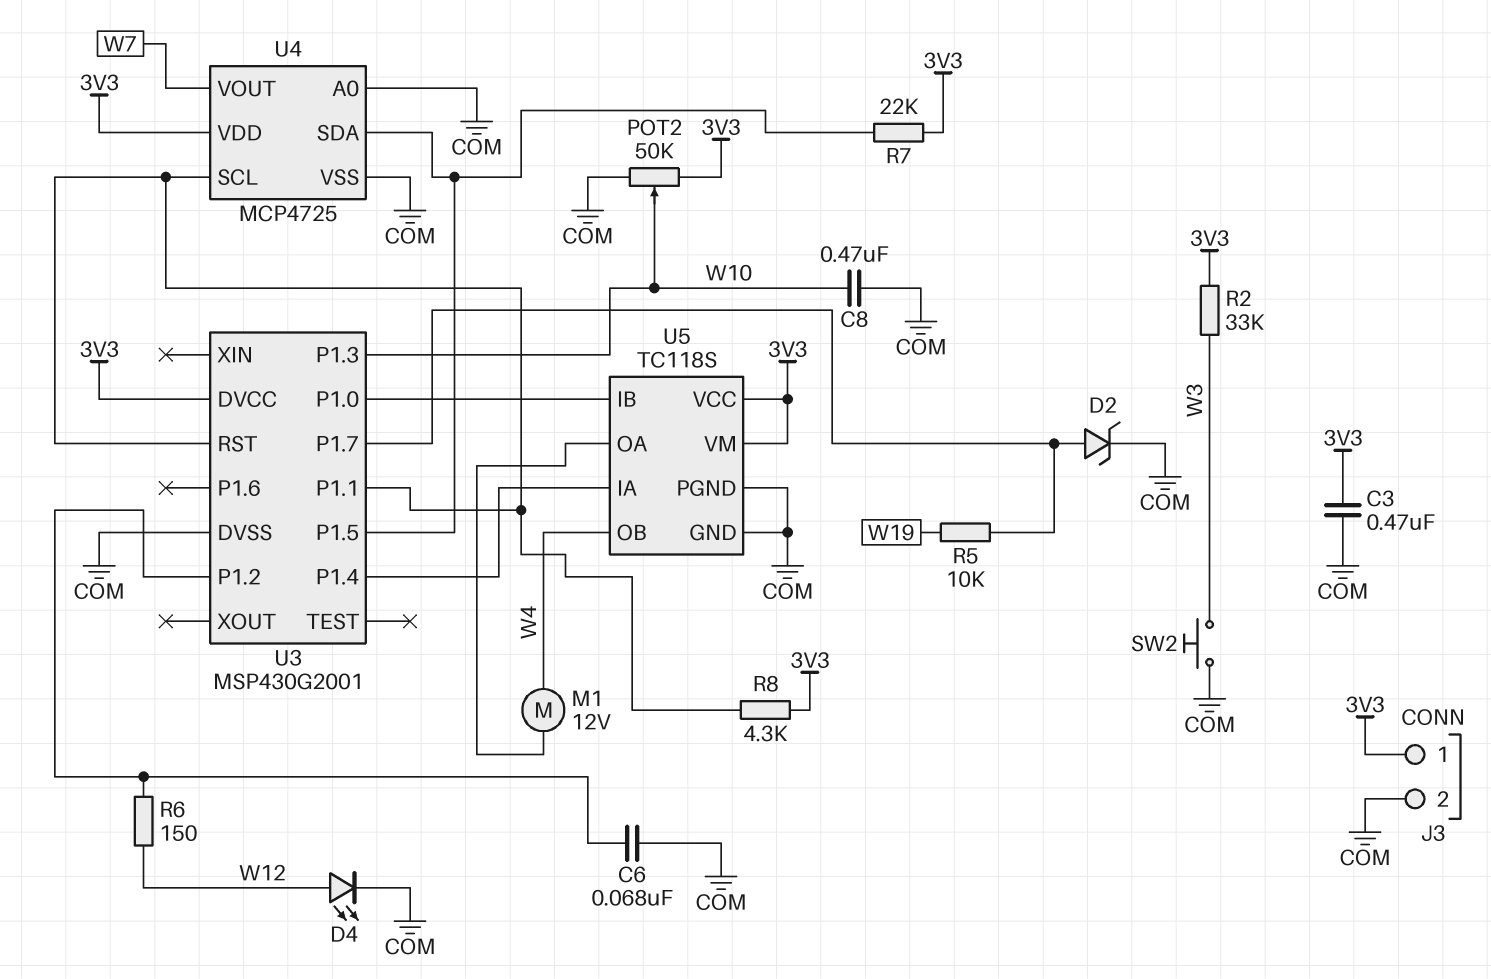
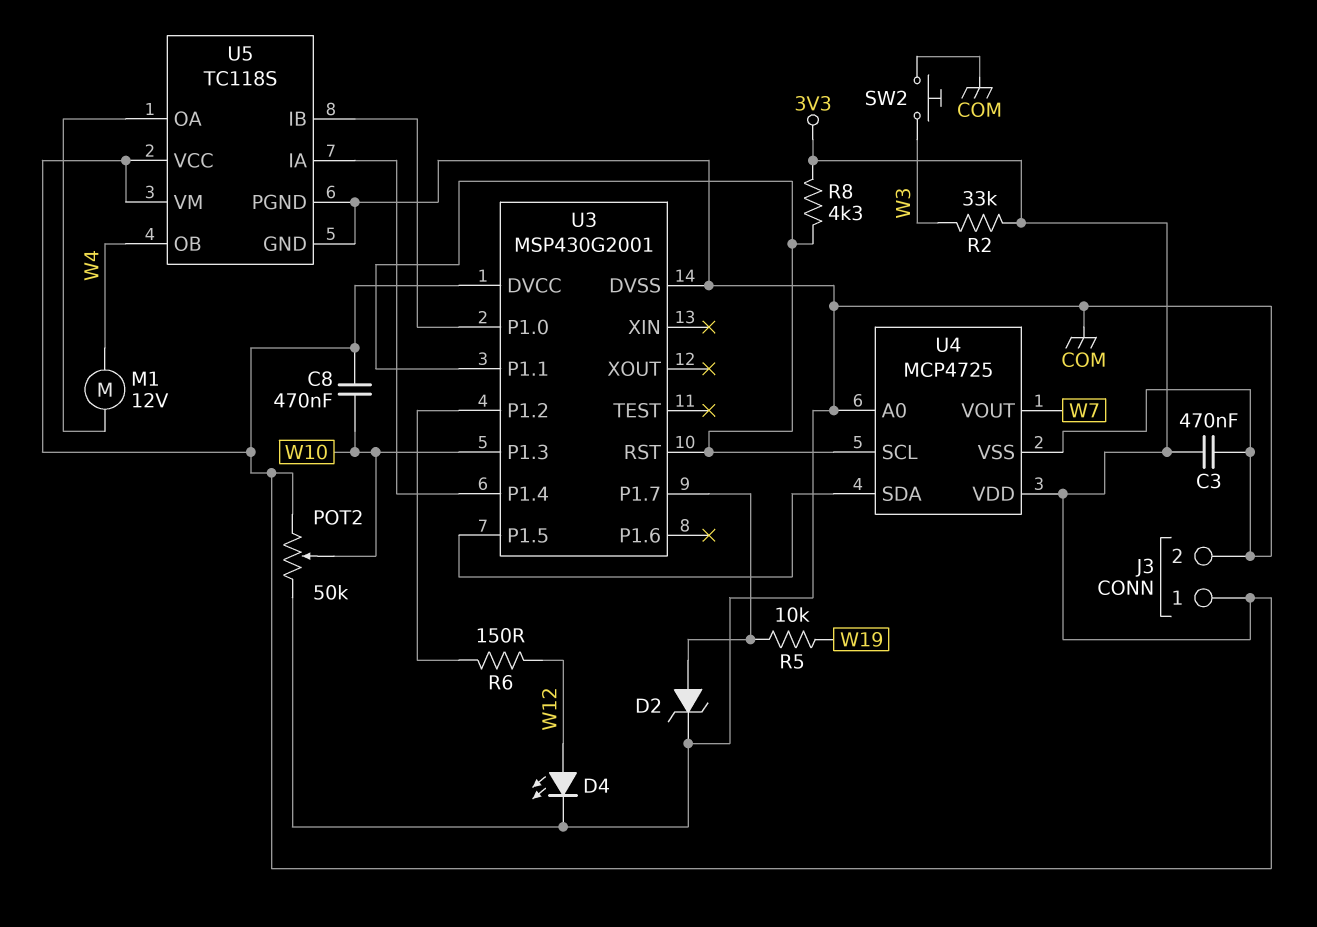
C6: 68nF (COM, U3/P1.2) -> none
C8: 470nF (COM, W10) -> 470nF (3V3, W10)
R7: 22k (3V3, U3/P1.5) -> none

